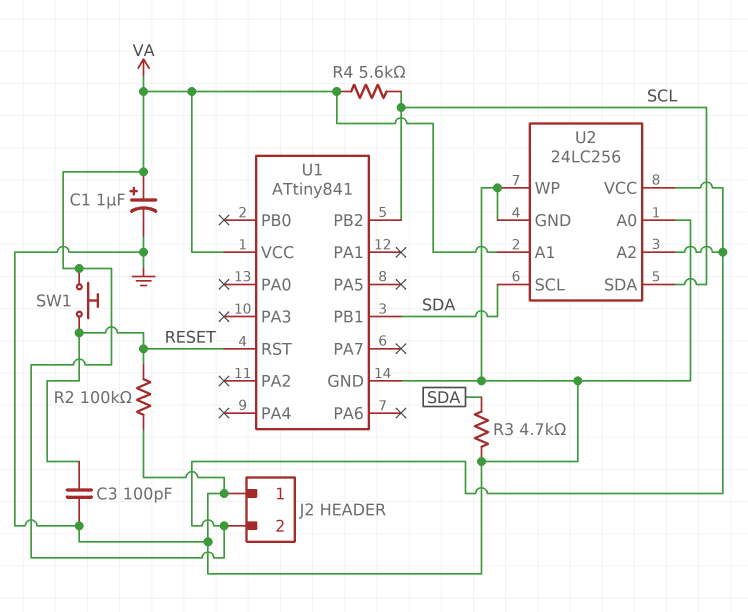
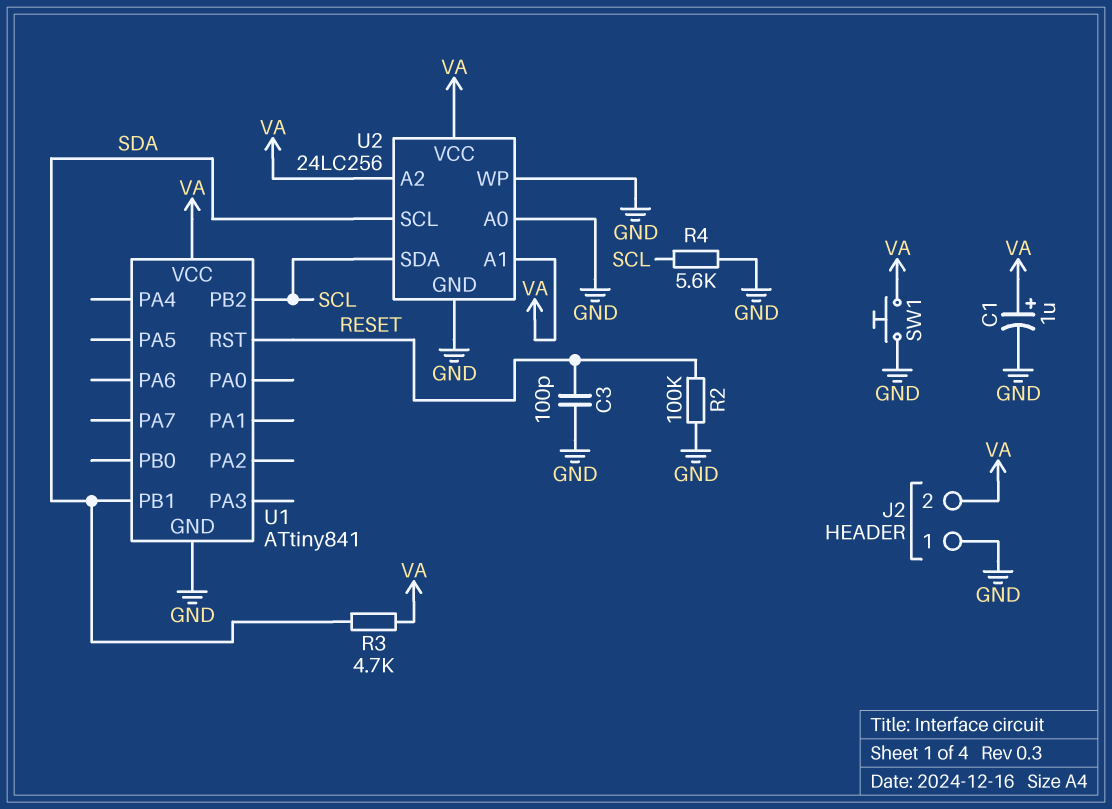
R3: 4.7k (GND, SDA) -> 4.7k (SDA, VA)
R4: 5.6k (SCL, VA) -> 5.6k (GND, SCL)
SW1: button (RESET, VA) -> button (GND, VA)

